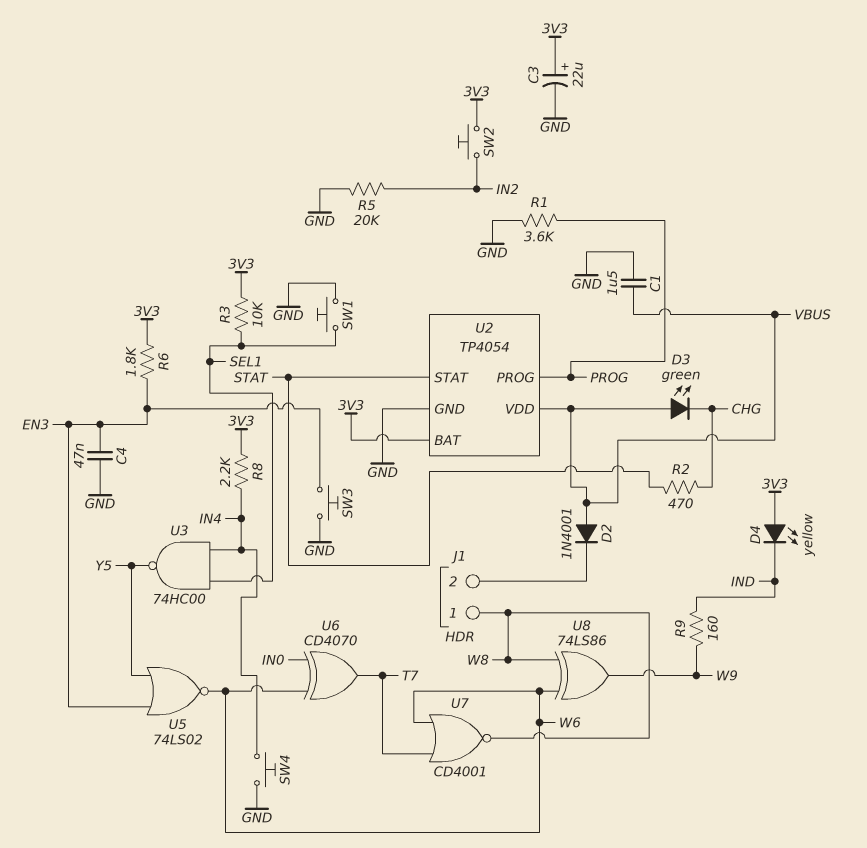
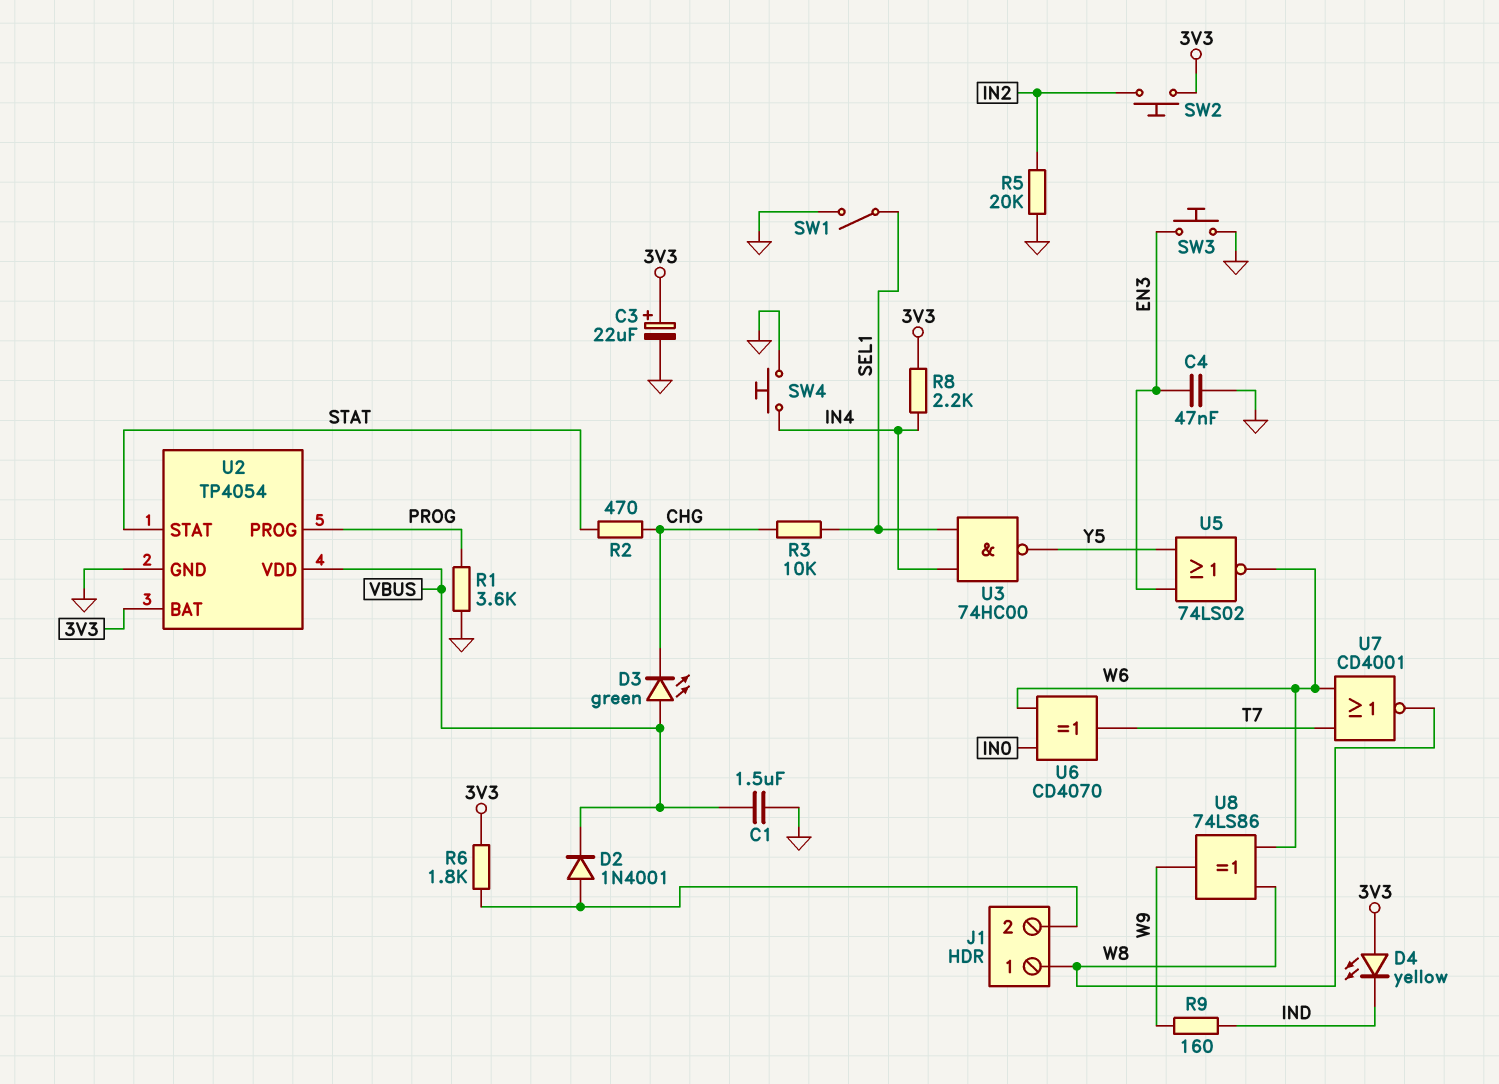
D2: diode 1N4001 (A VBUS, K J1/2) -> diode 1N4001 (A J1/2, K VBUS)
R3: 10k (3V3, SEL1) -> 10k (CHG, SEL1)
R6: 1.8k (3V3, EN3) -> 1.8k (3V3, J1/2)
SW1: button (GND, SEL1) -> switch (GND, SEL1)

